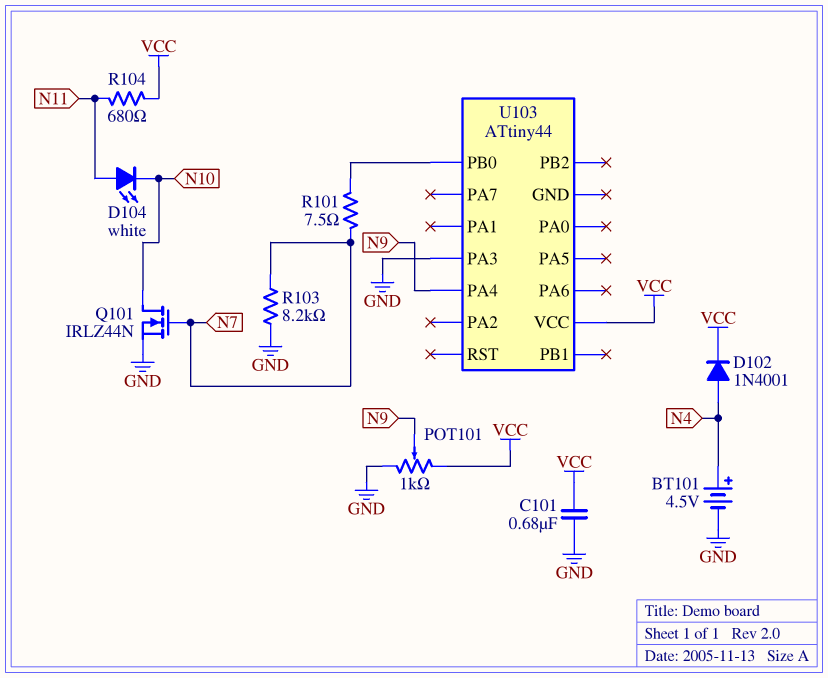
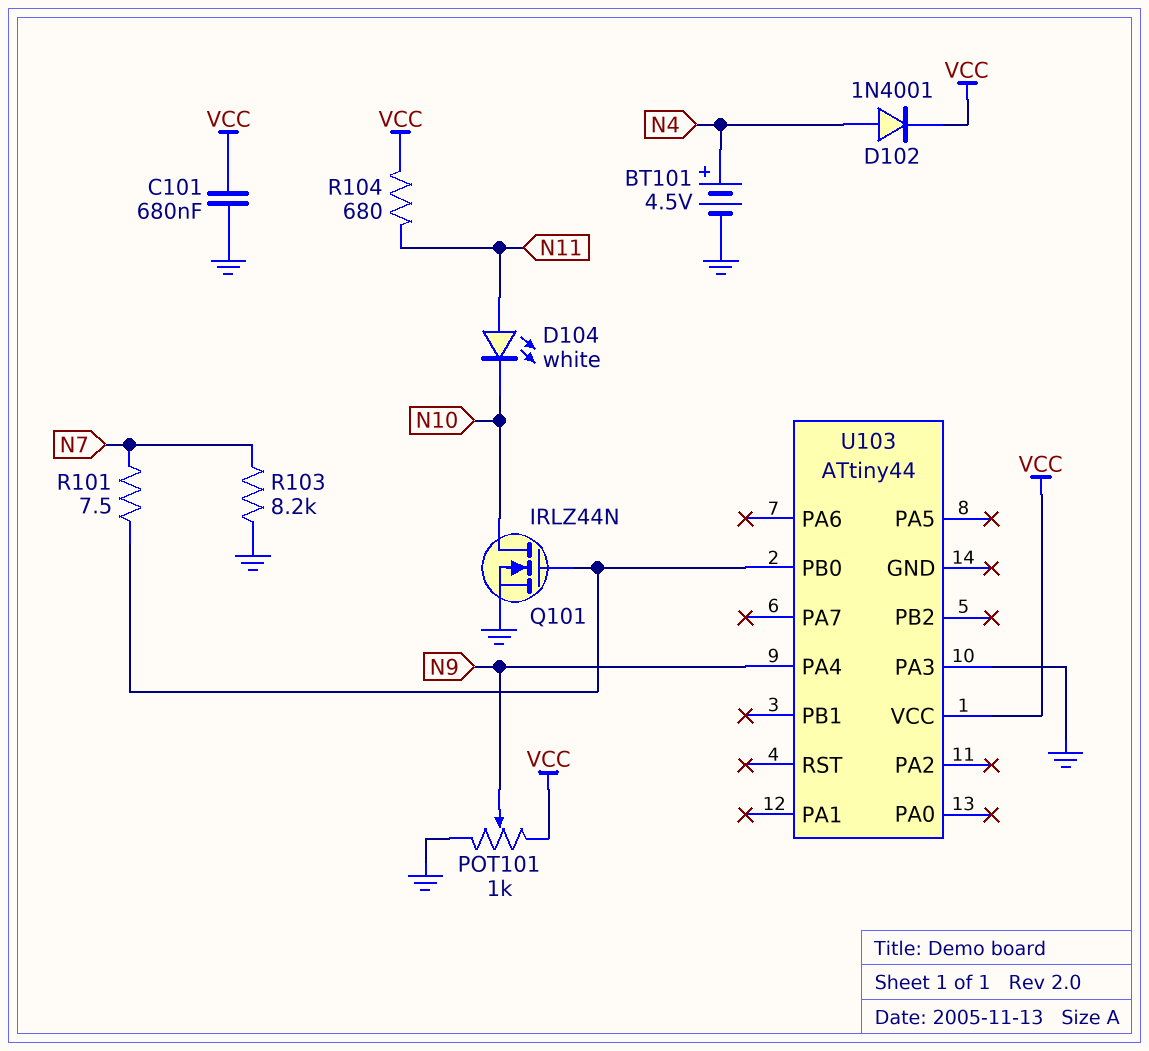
Q101: NMOS IRLZ44N (G N7, D N10, S GND) -> NMOS IRLZ44N (G U103/PB0, D N10, S GND)

